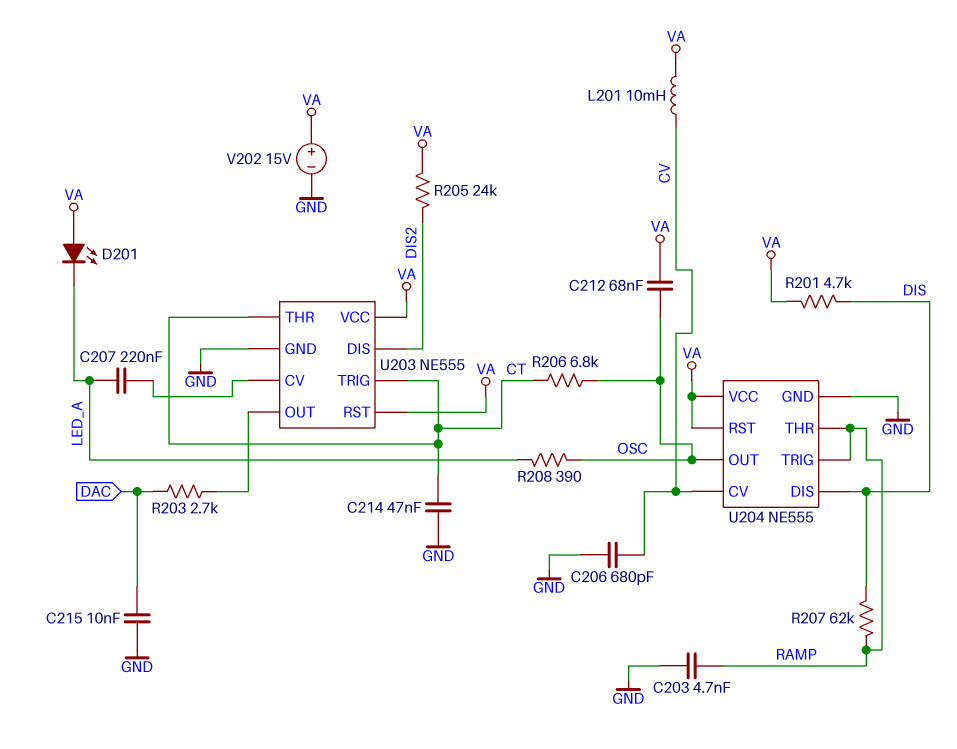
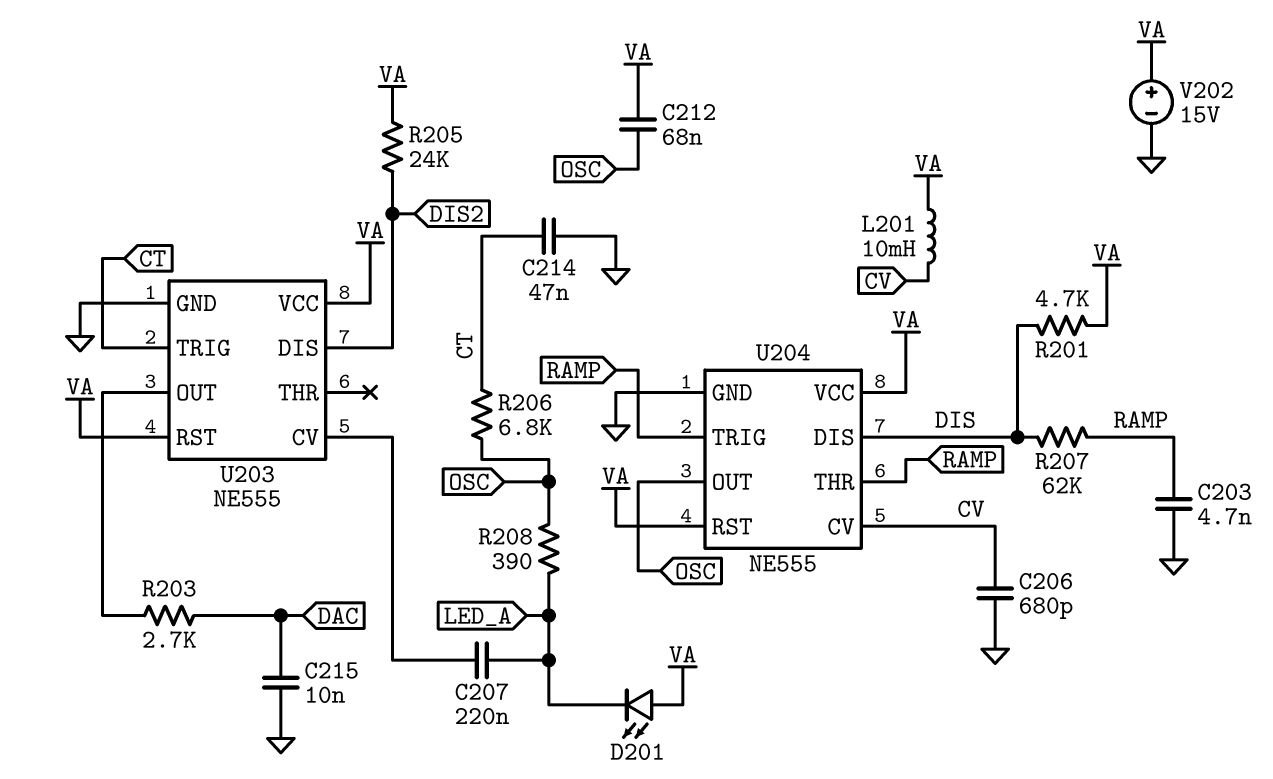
U203 pin THR: CT -> none

